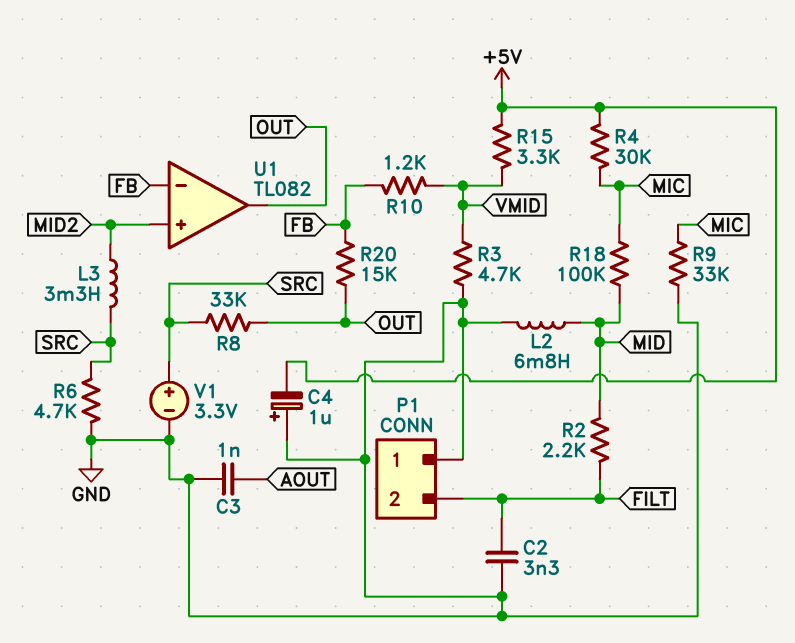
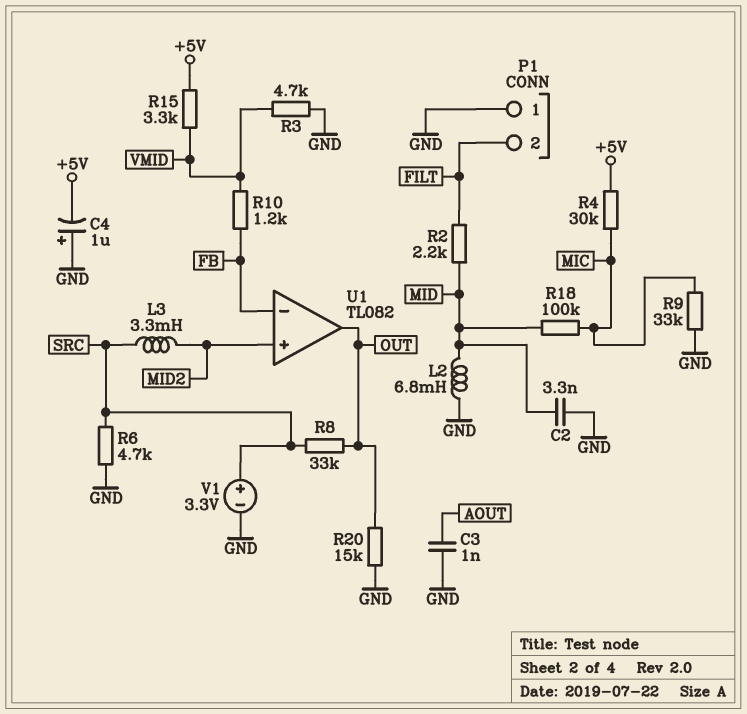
C2: 3.3nF (FILT, GND) -> 3.3nF (GND, MID)
R20: 15k (FB, OUT) -> 15k (GND, OUT)

